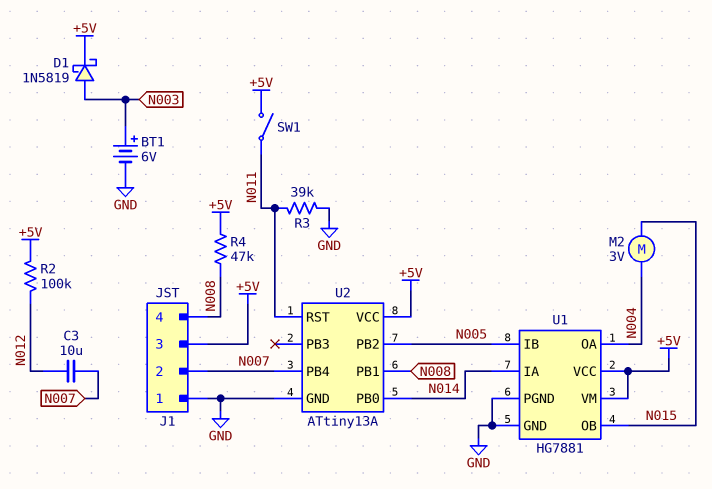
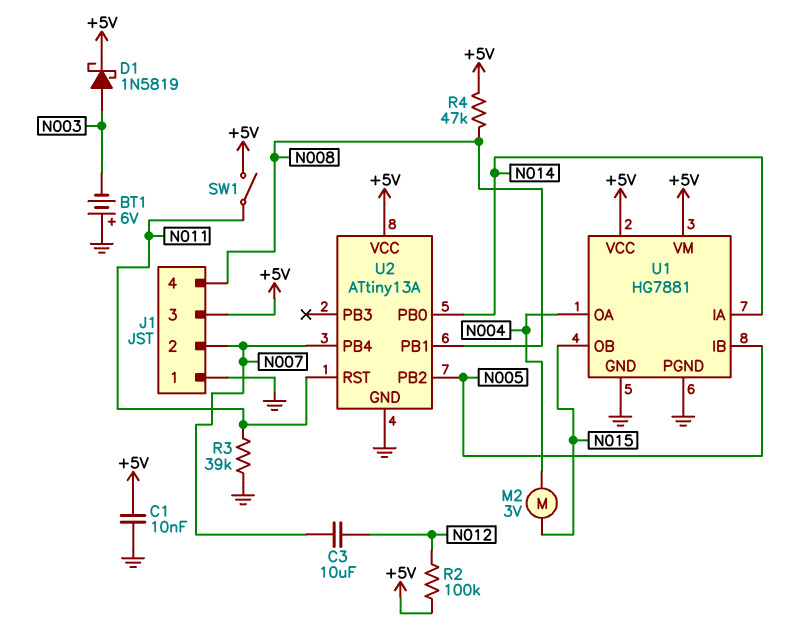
BT1: 6V (plus N003, minus GND) -> 6V (plus GND, minus N003)
C1: none -> 10nF (+5V, GND)

